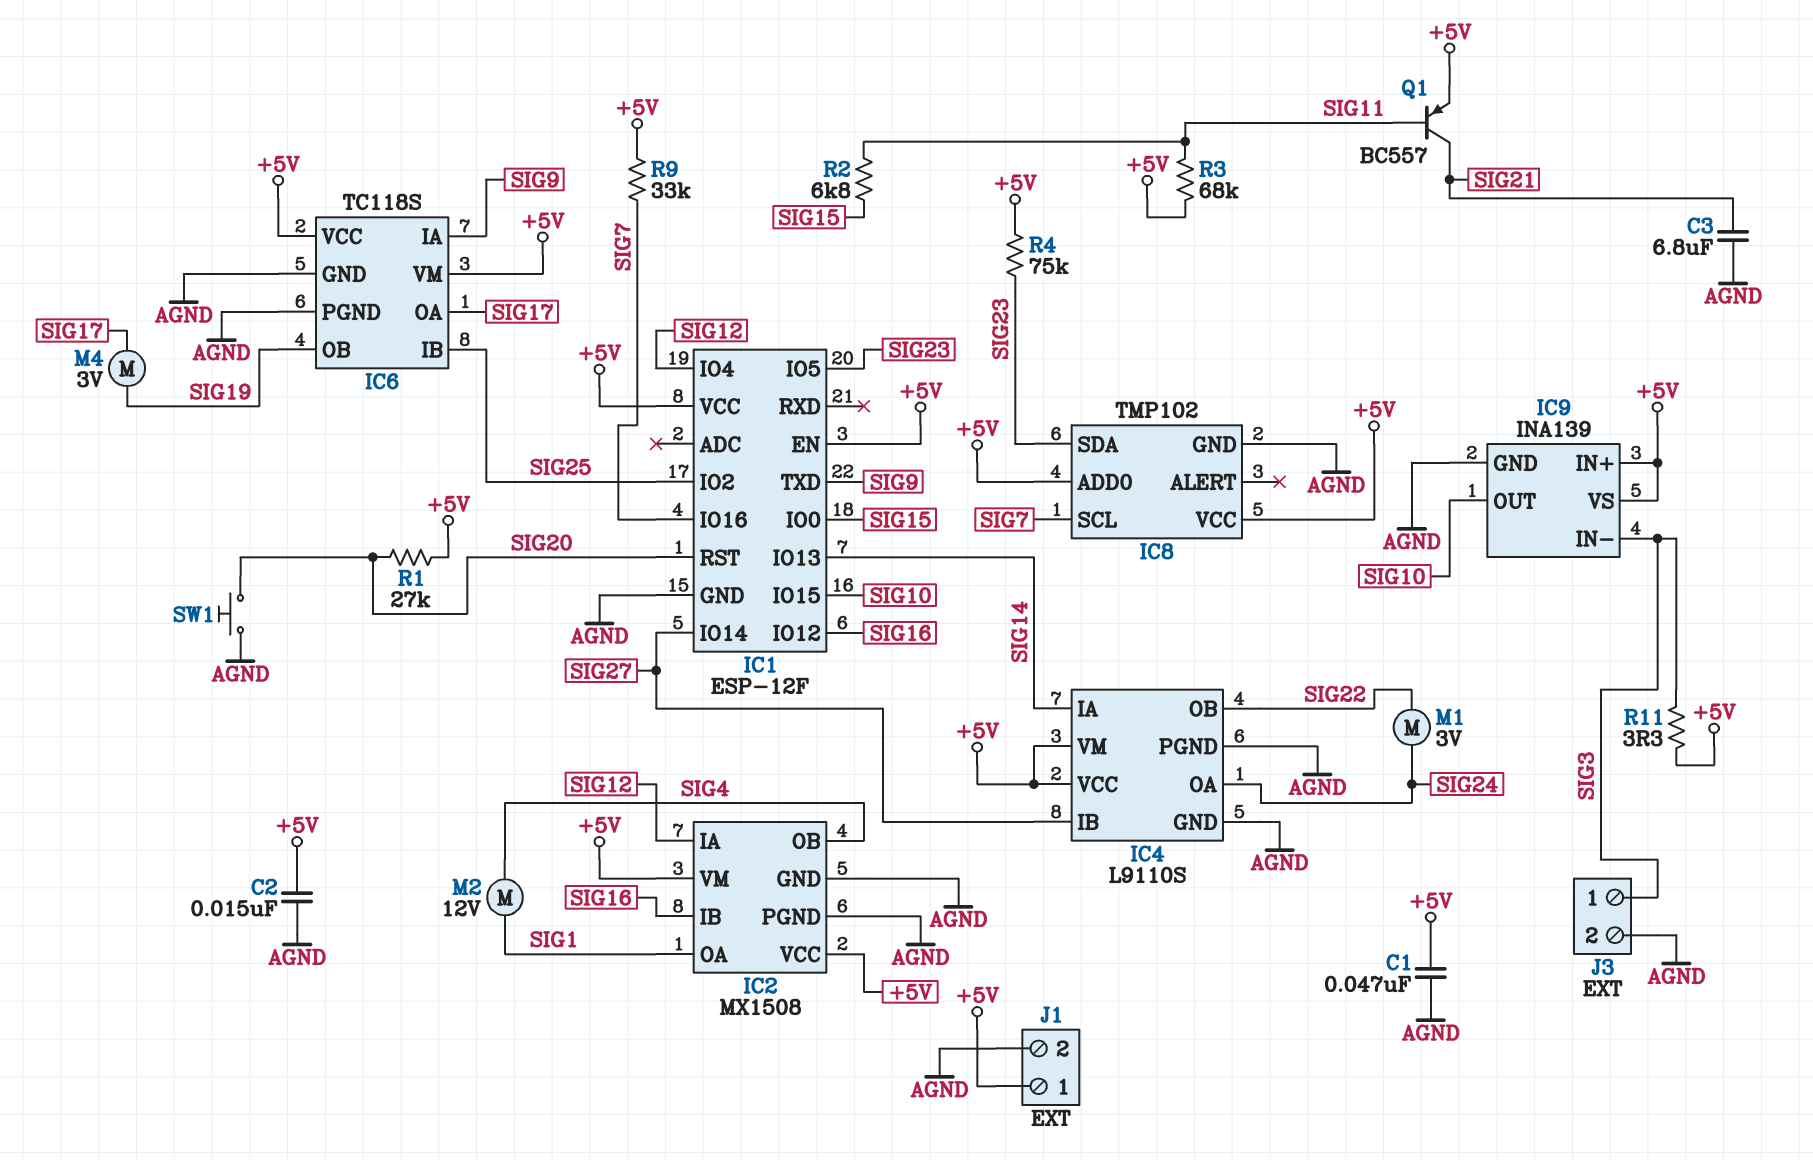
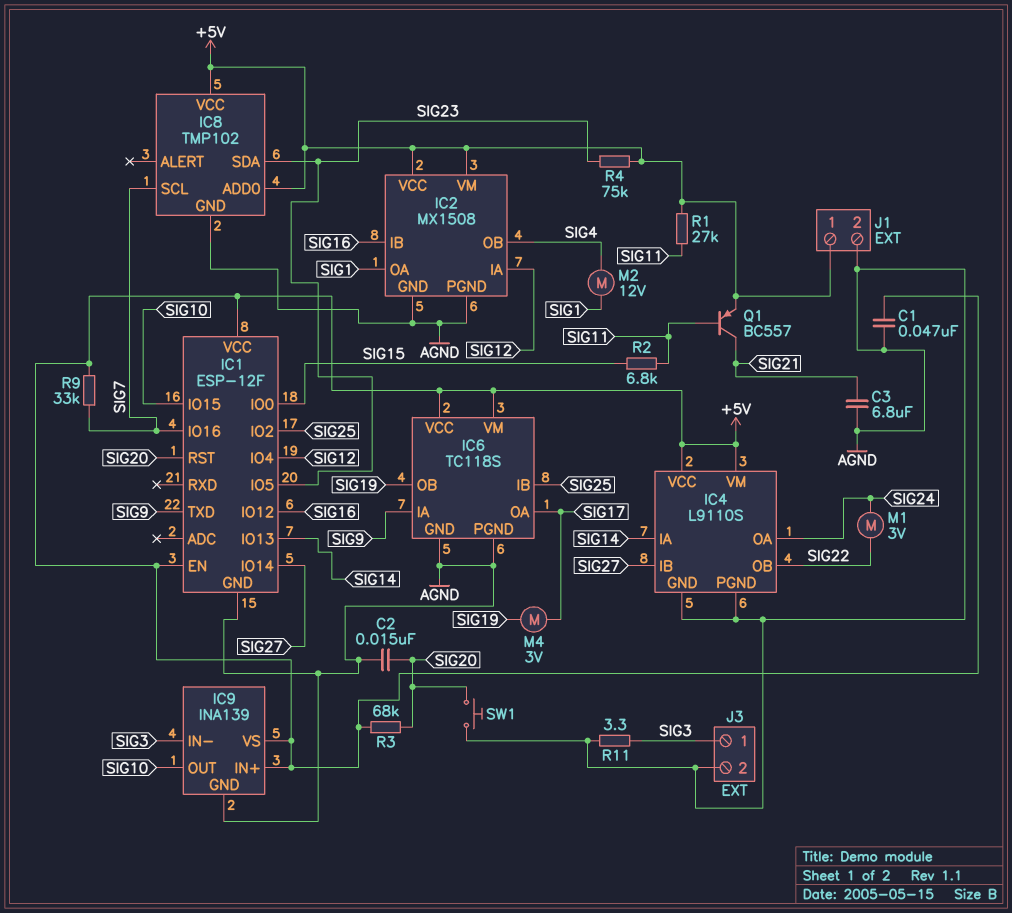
C2: 15nF (+5V, AGND) -> 15nF (AGND, SIG20)
R1: 27k (+5V, SIG20) -> 27k (+5V, SIG11)
R3: 68k (+5V, SIG11) -> 68k (+5V, SIG20)
R11: 3.3 (+5V, SIG3) -> 3.3 (AGND, SIG3)

